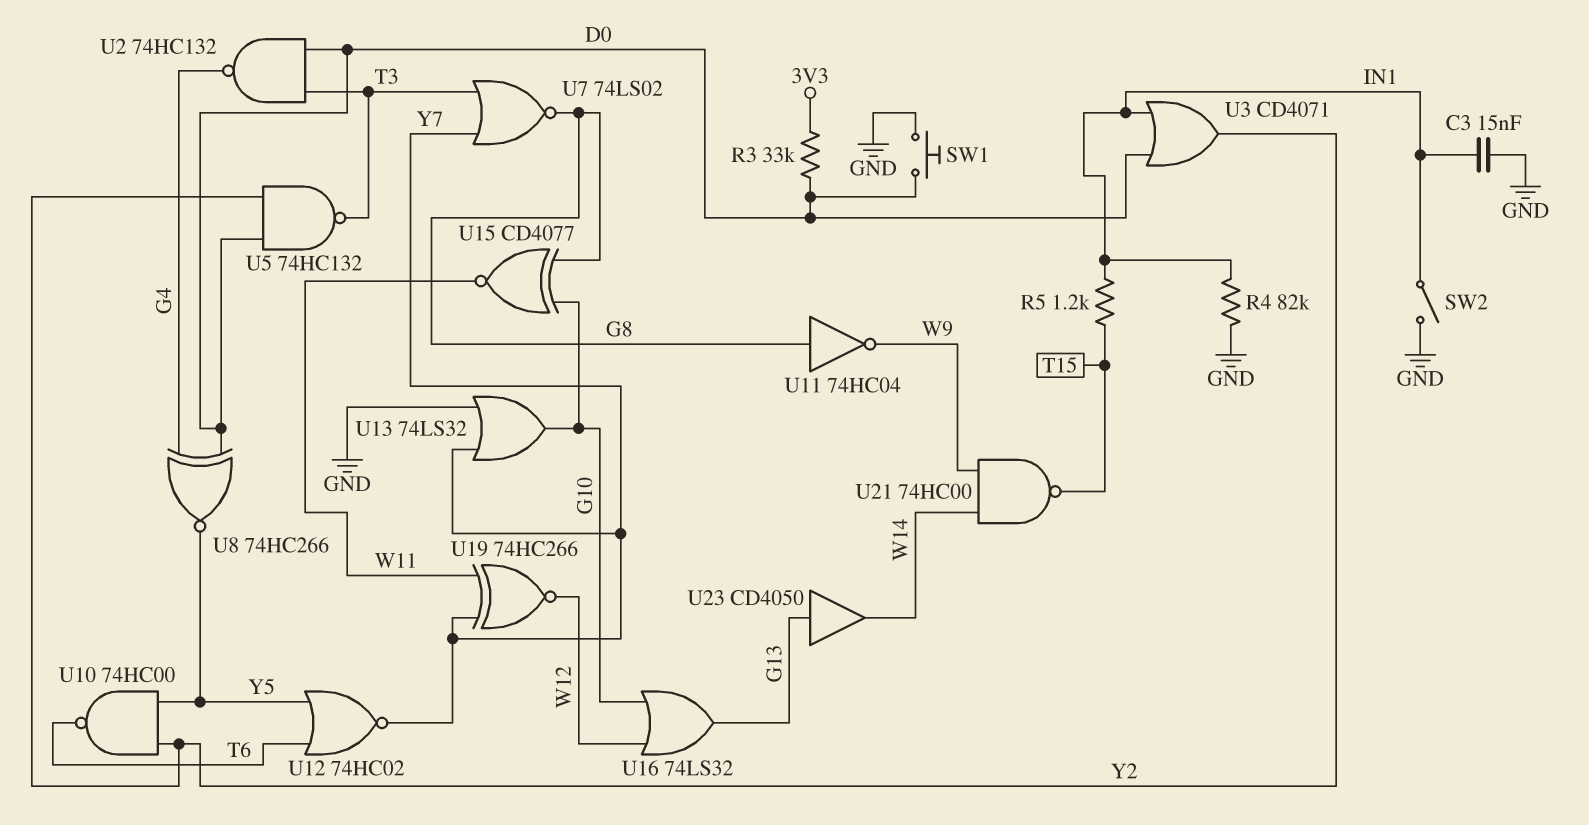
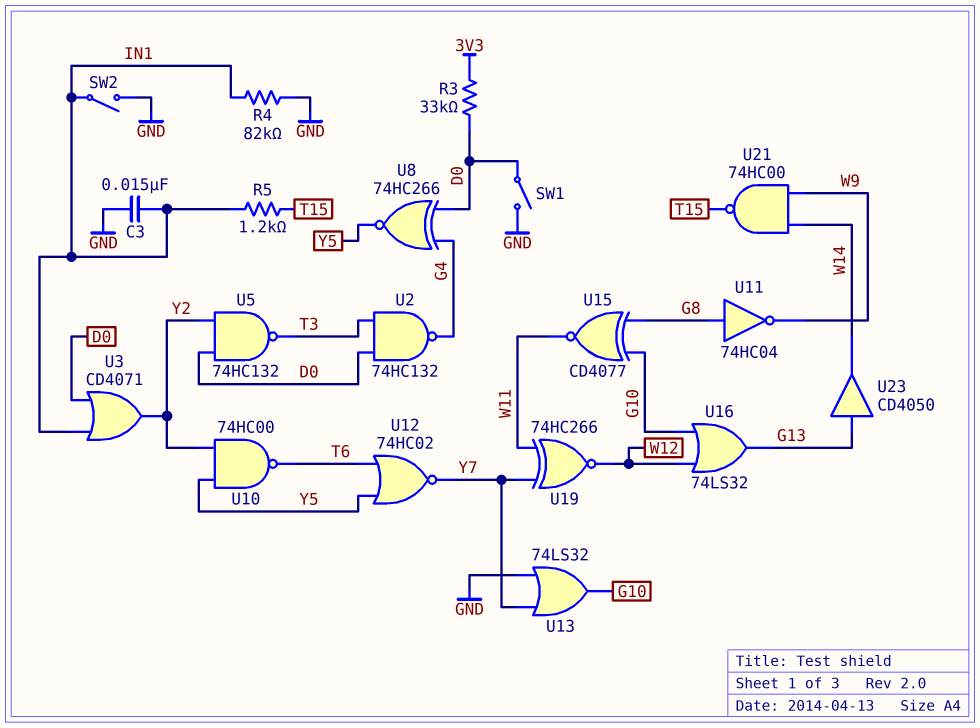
SW1: button (D0, GND) -> switch (D0, GND)
U7: NOR 74LS02 (in T3, in Y7, out G8) -> none

